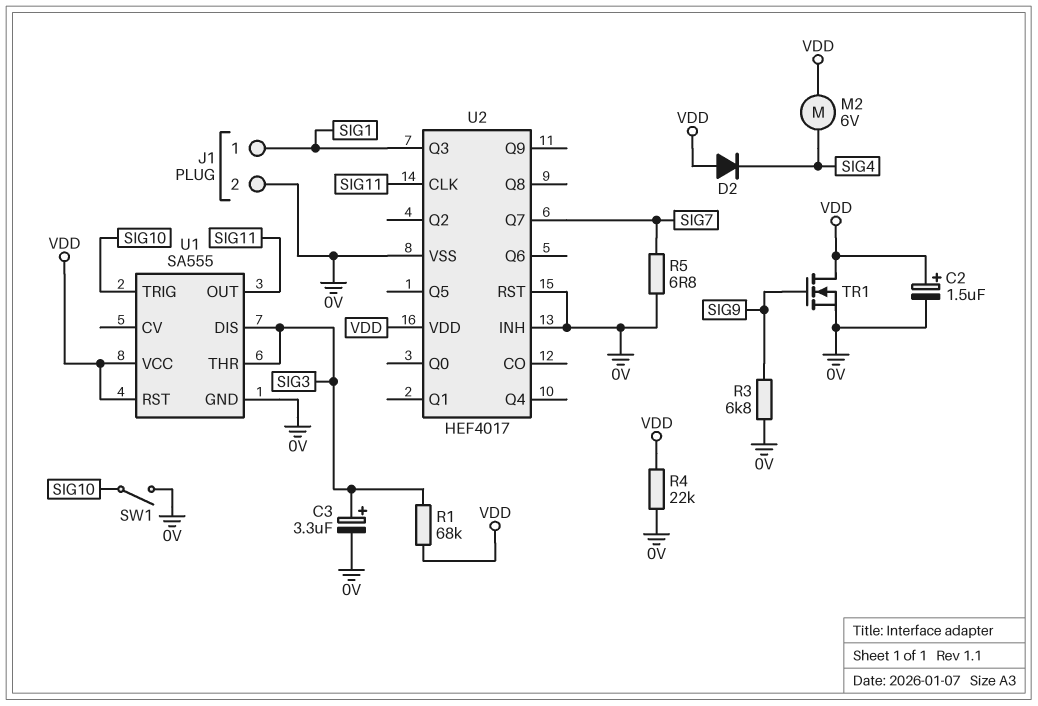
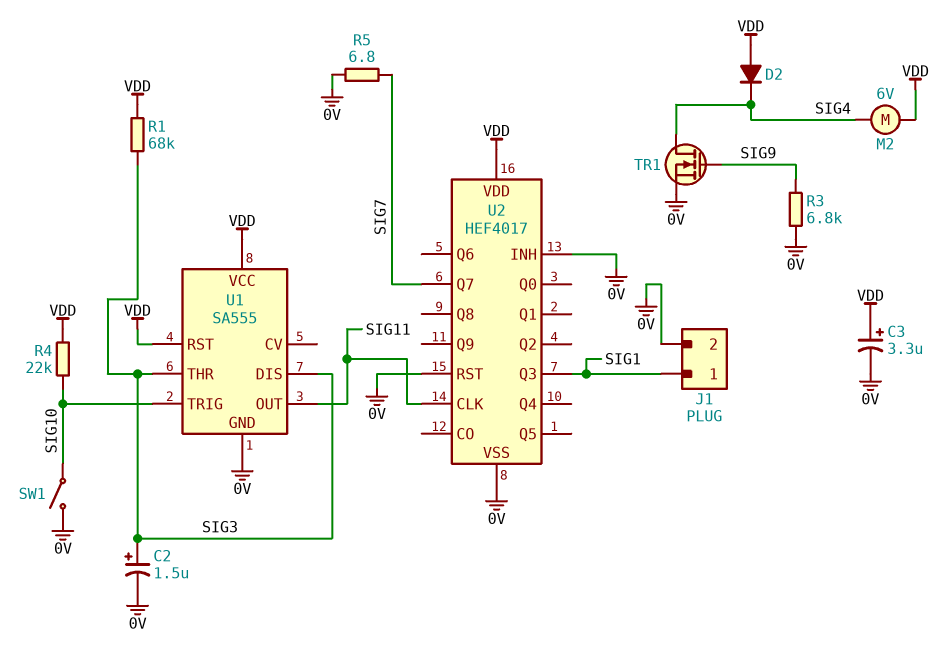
C2: 1.5uF (plus VDD, minus 0V) -> 1.5uF (plus SIG3, minus 0V)
C3: 3.3uF (plus SIG3, minus 0V) -> 3.3uF (plus VDD, minus 0V)
R4: 22k (0V, VDD) -> 22k (SIG10, VDD)
TR1: NMOS (G SIG9, D VDD, S 0V) -> NMOS (G SIG9, D SIG4, S 0V)

